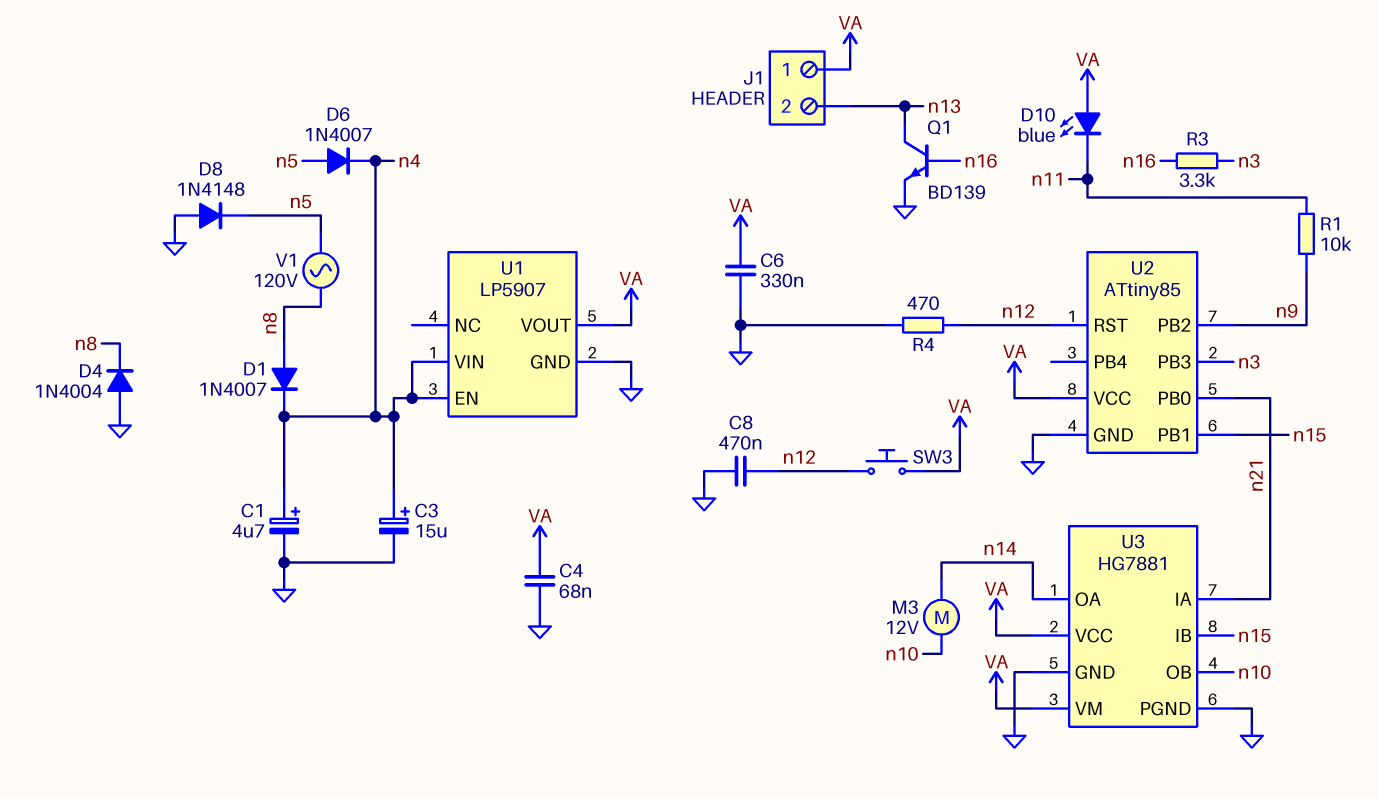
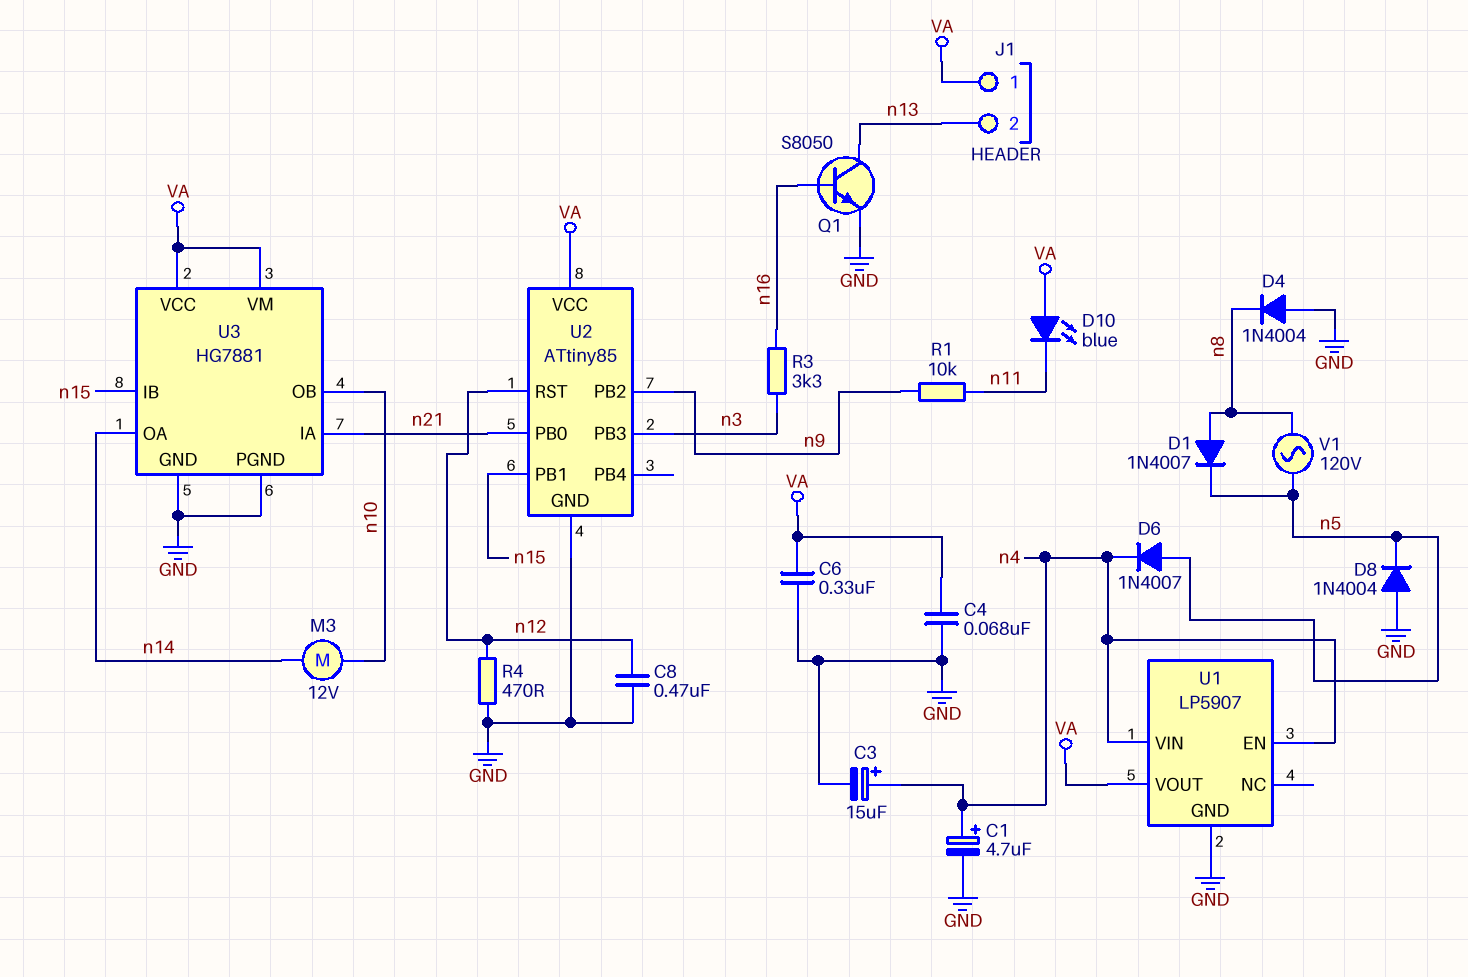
D1: diode 1N4007 (A n8, K n4) -> diode 1N4007 (A n8, K n5)
D8: diode 1N4148 (A GND, K n5) -> diode 1N4004 (A GND, K n5)
Q1: NPN BD139 (B n16, C n13, E GND) -> NPN S8050 (B n16, C n13, E GND)
SW3: button (VA, n12) -> none

